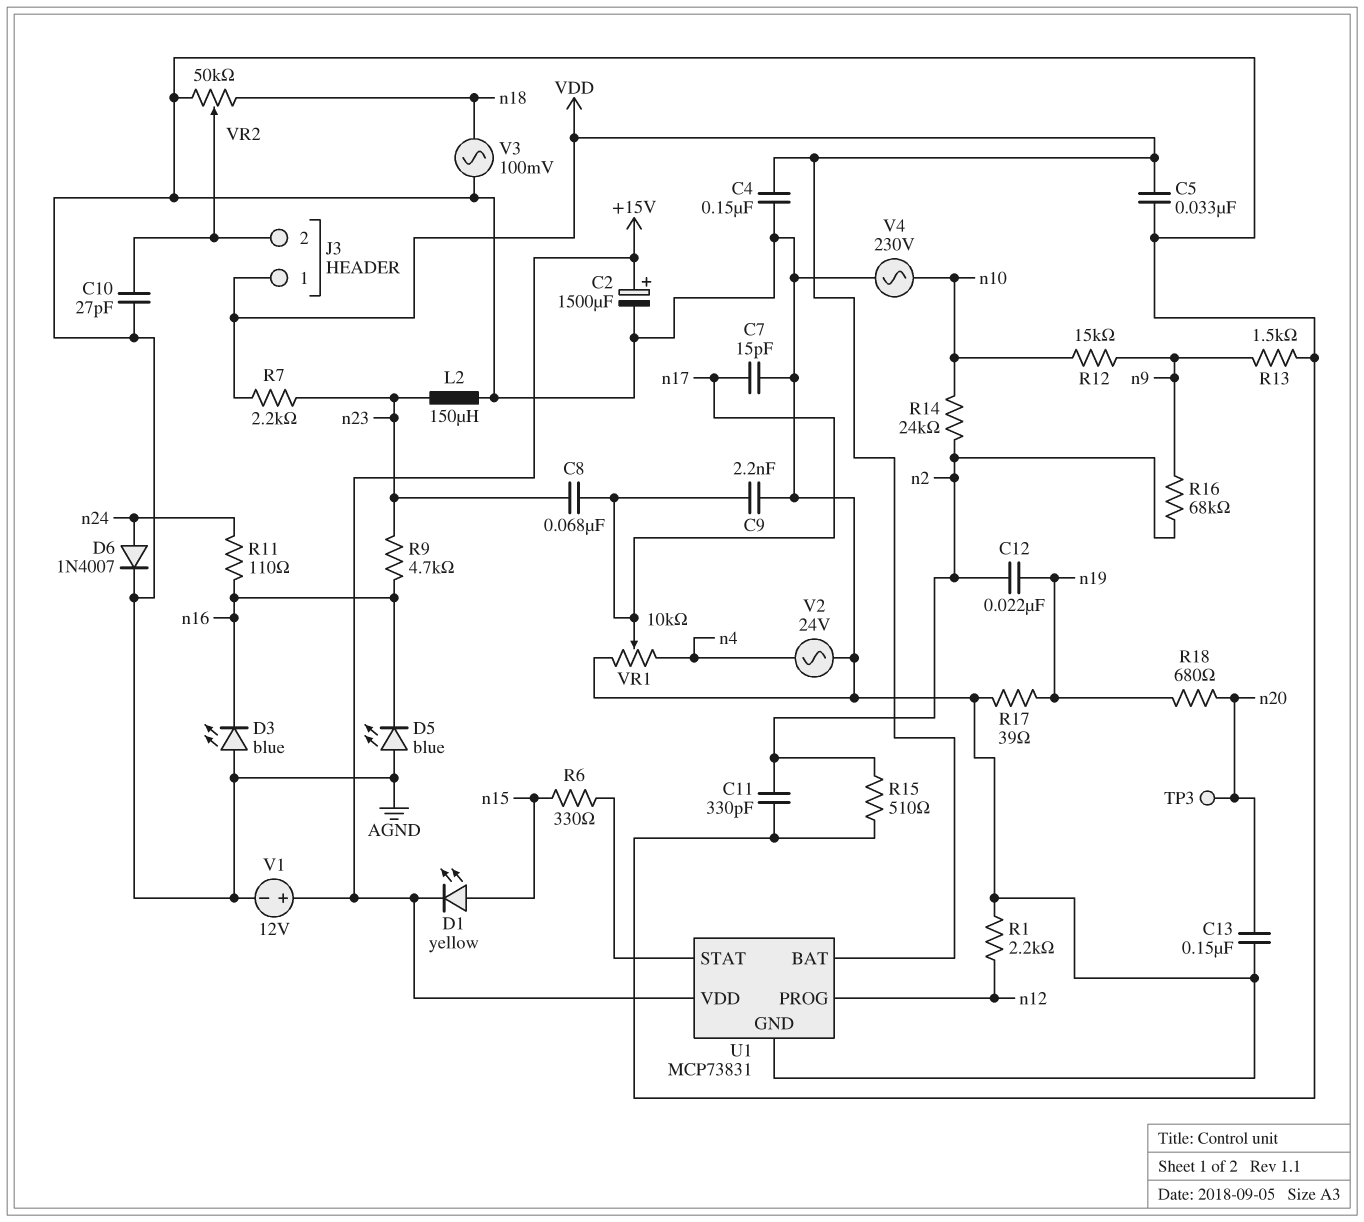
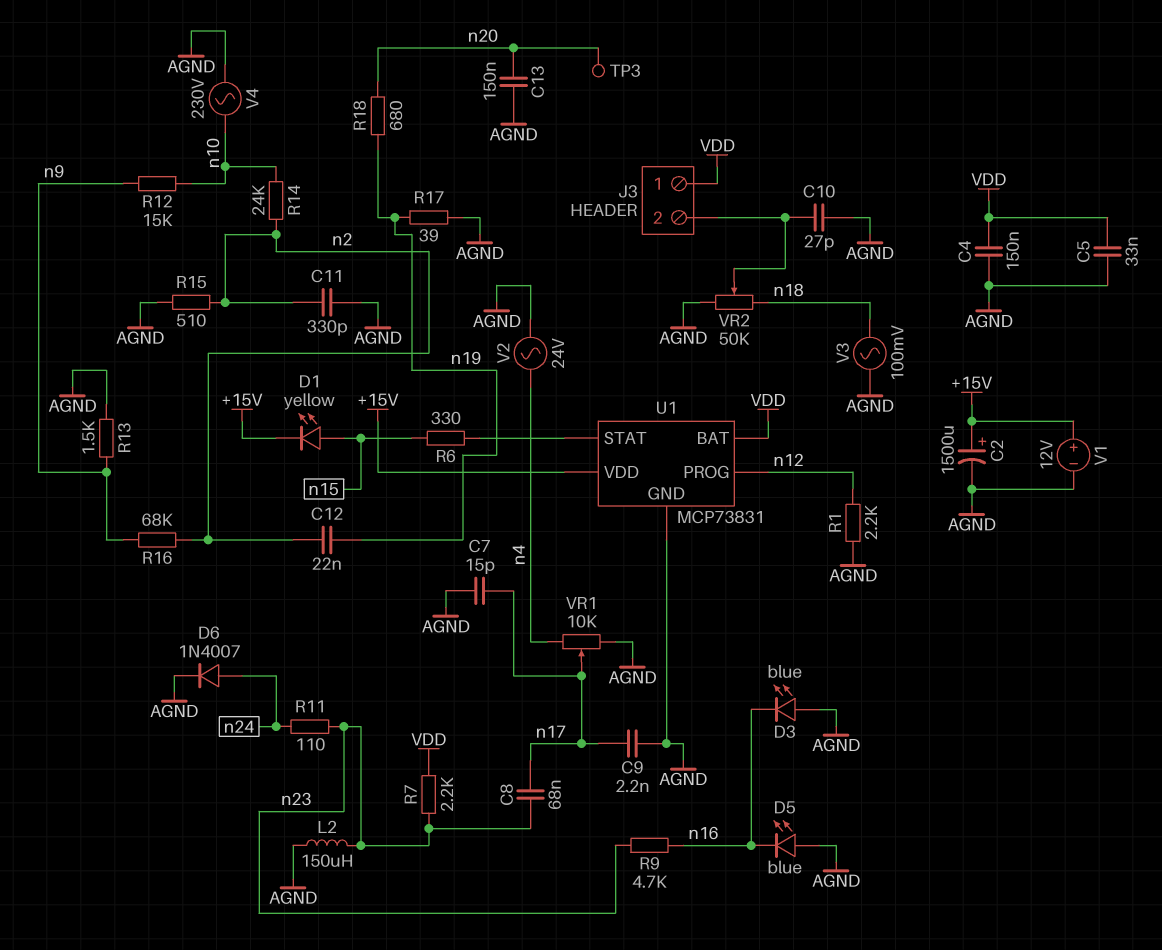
R11: 110 (n16, n24) -> 110 (n23, n24)

